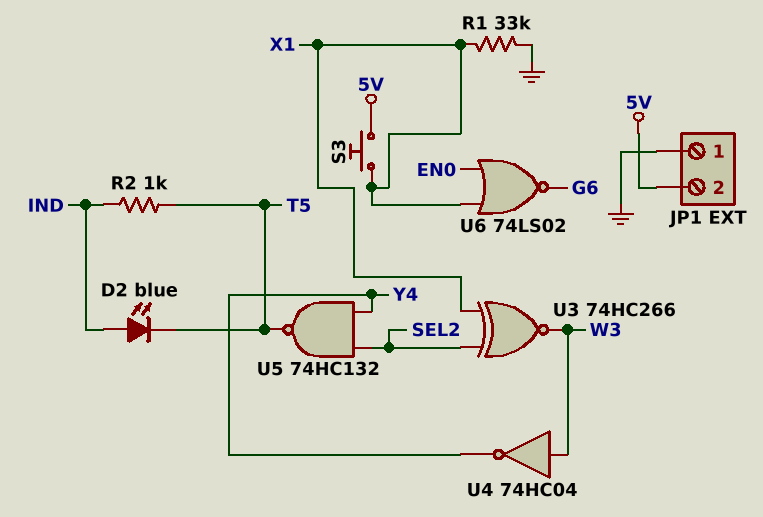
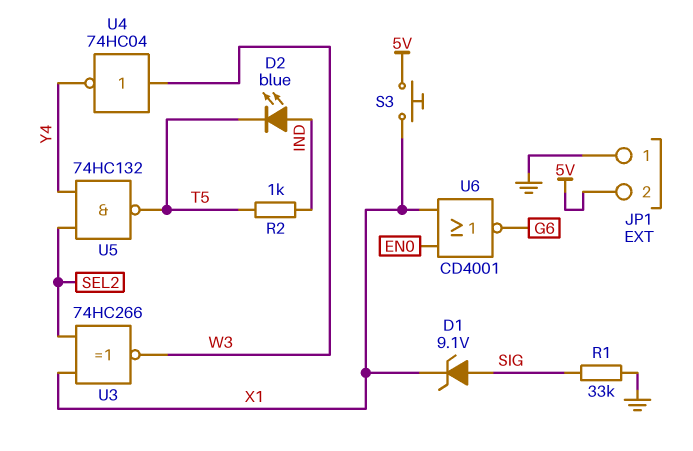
D1: none -> zener 9.1V (A SIG, K X1)
R1: 33k (GND, X1) -> 33k (GND, SIG)
U6: NOR 74LS02 (in EN0, in X1, out G6) -> NOR CD4001 (in EN0, in X1, out G6)

